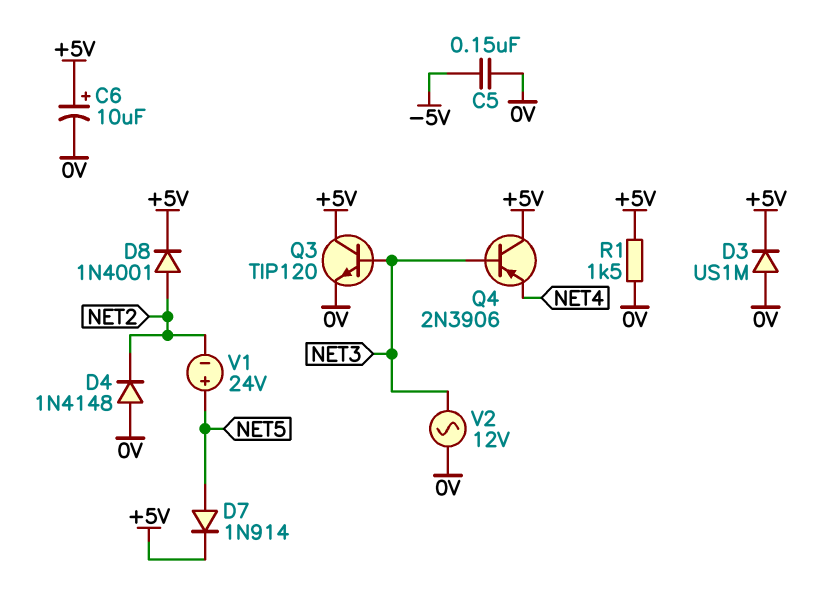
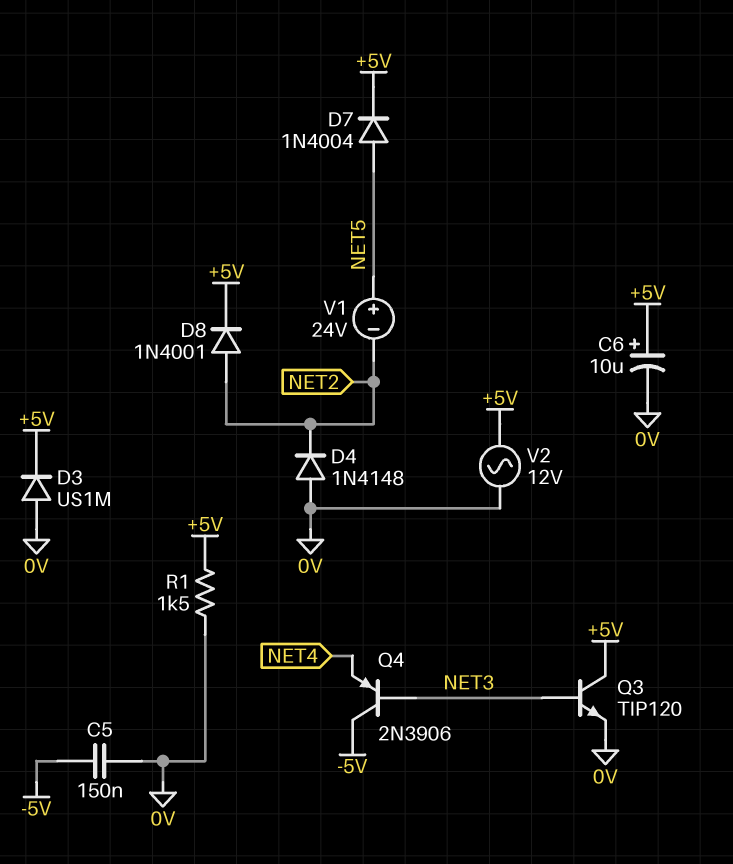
D7: diode 1N914 (A NET5, K +5V) -> diode 1N4004 (A NET5, K +5V)
Q4: PNP 2N3906 (B NET3, C +5V, E NET4) -> PNP 2N3906 (B NET3, C -5V, E NET4)
V2: AC 12V (0V, NET3) -> AC 12V (+5V, 0V)

